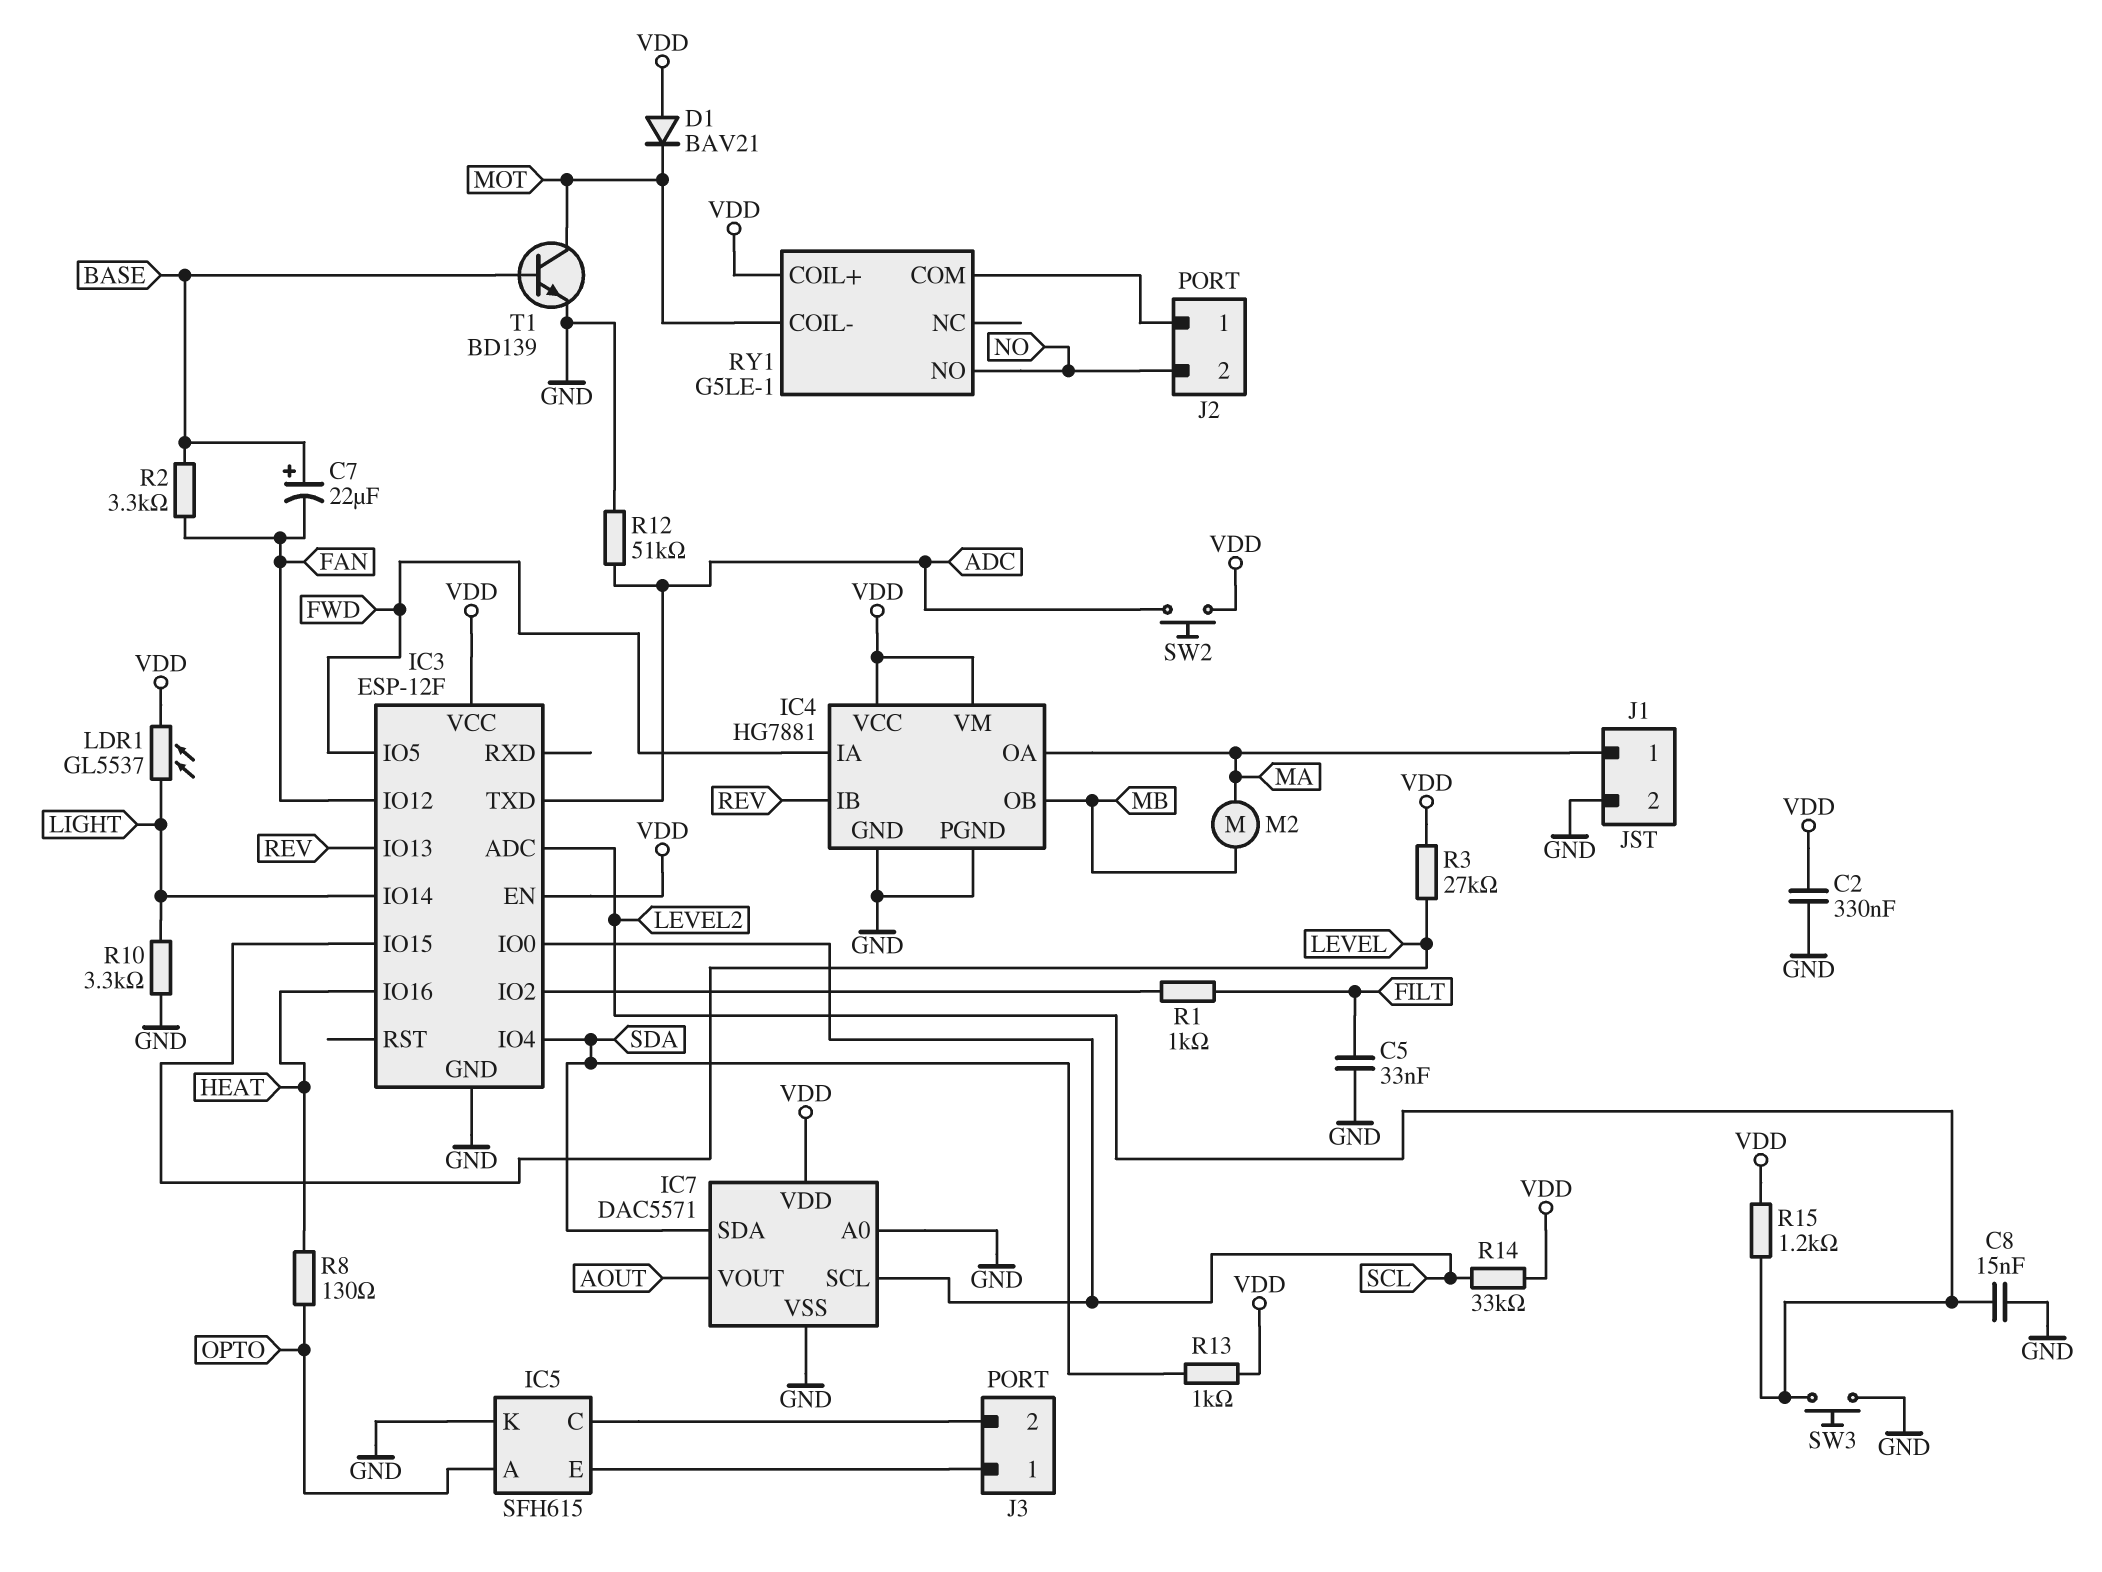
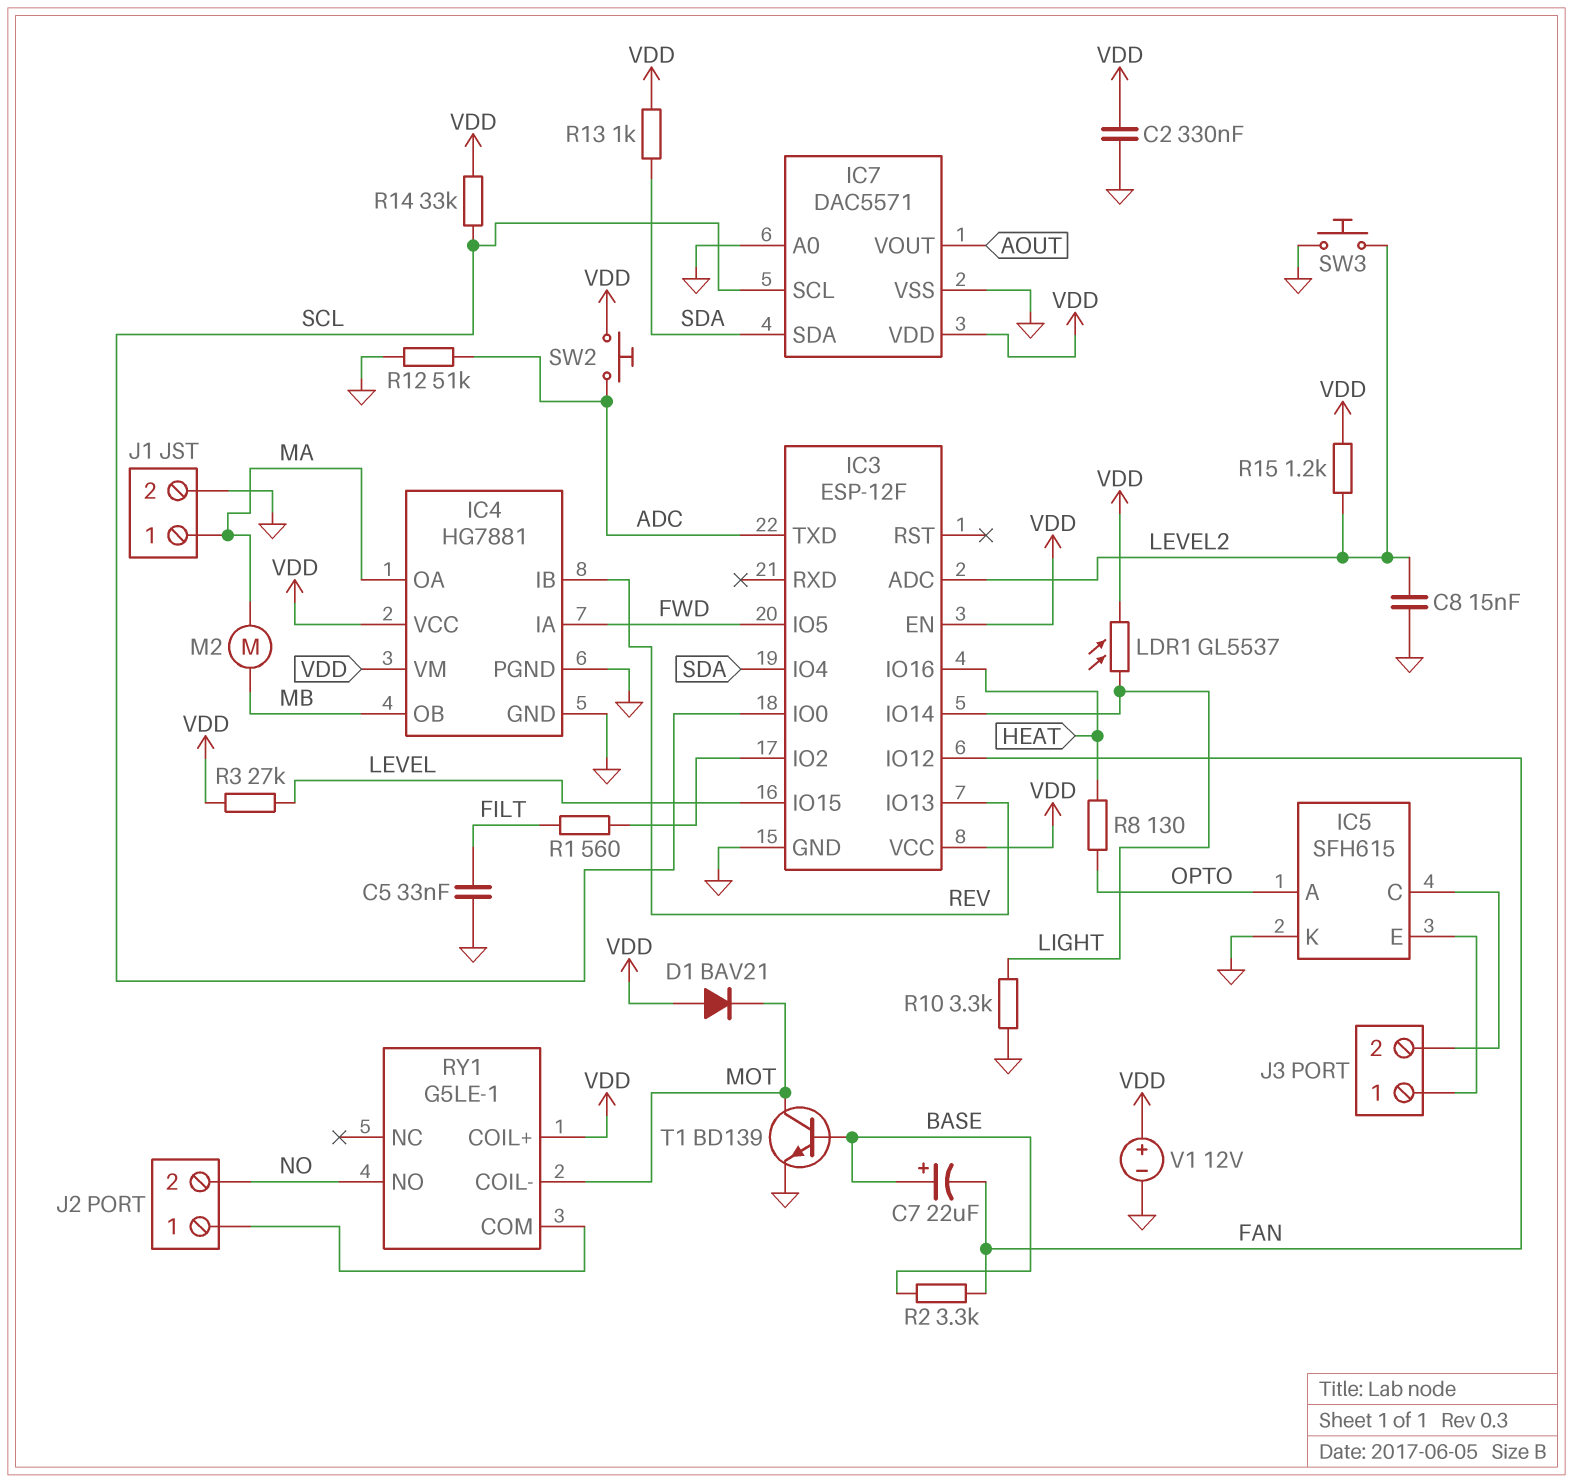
R1: 1k (FILT, IC3/IO2) -> 560 (FILT, IC3/IO2)
V1: none -> 12V (plus VDD, minus GND)

